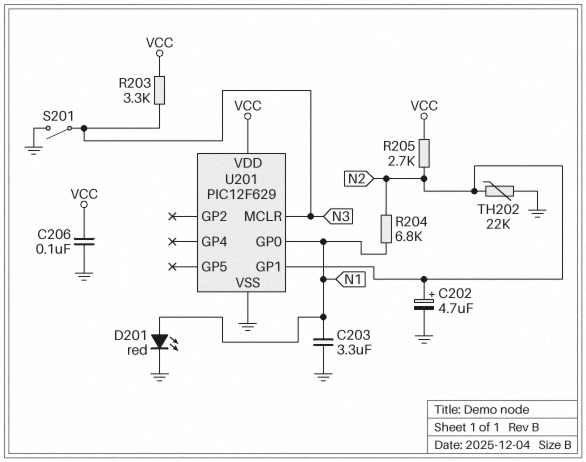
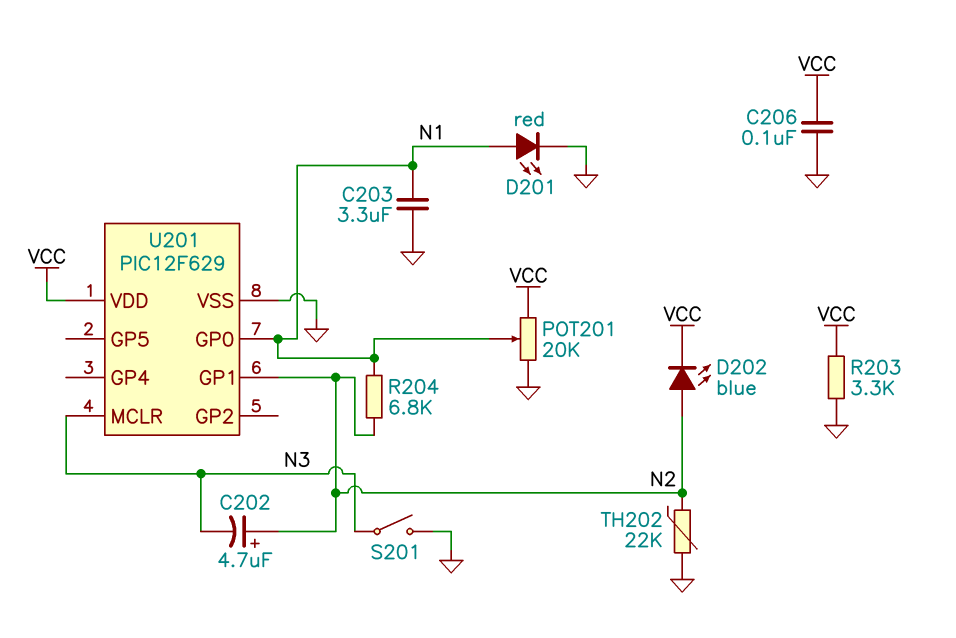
C202: 4.7uF (plus N2, minus GND) -> 4.7uF (plus N2, minus N3)
D202: none -> LED blue (A N2, K VCC)
POT201: none -> 20k (GND, VCC, wiper N1)
R203: 3.3k (N3, VCC) -> 3.3k (GND, VCC)
R205: 2.7k (N2, VCC) -> none

